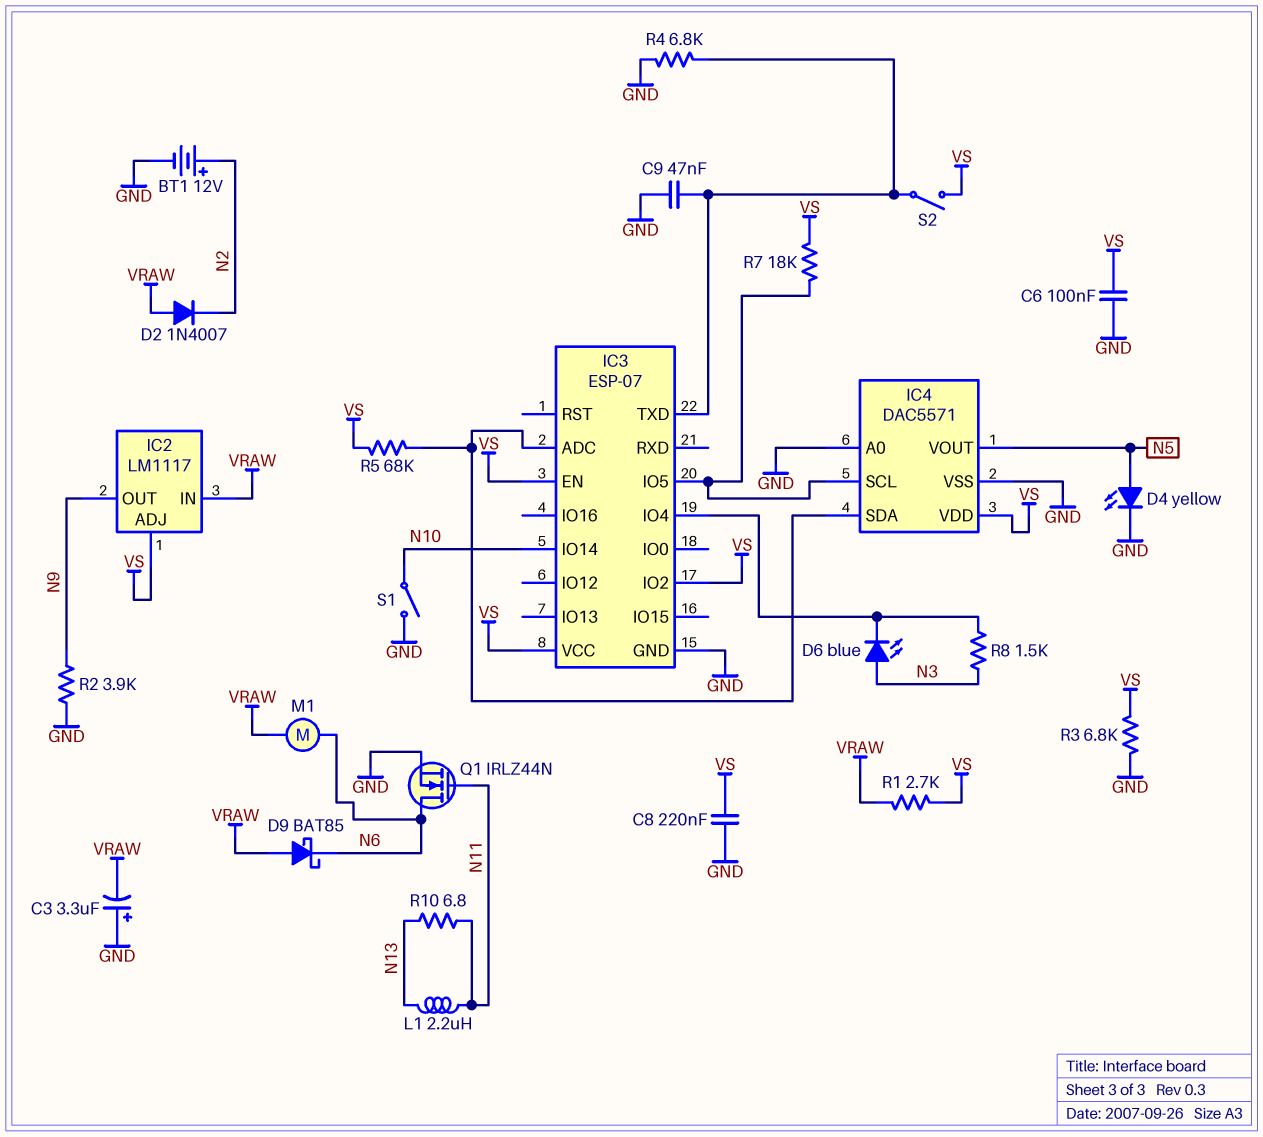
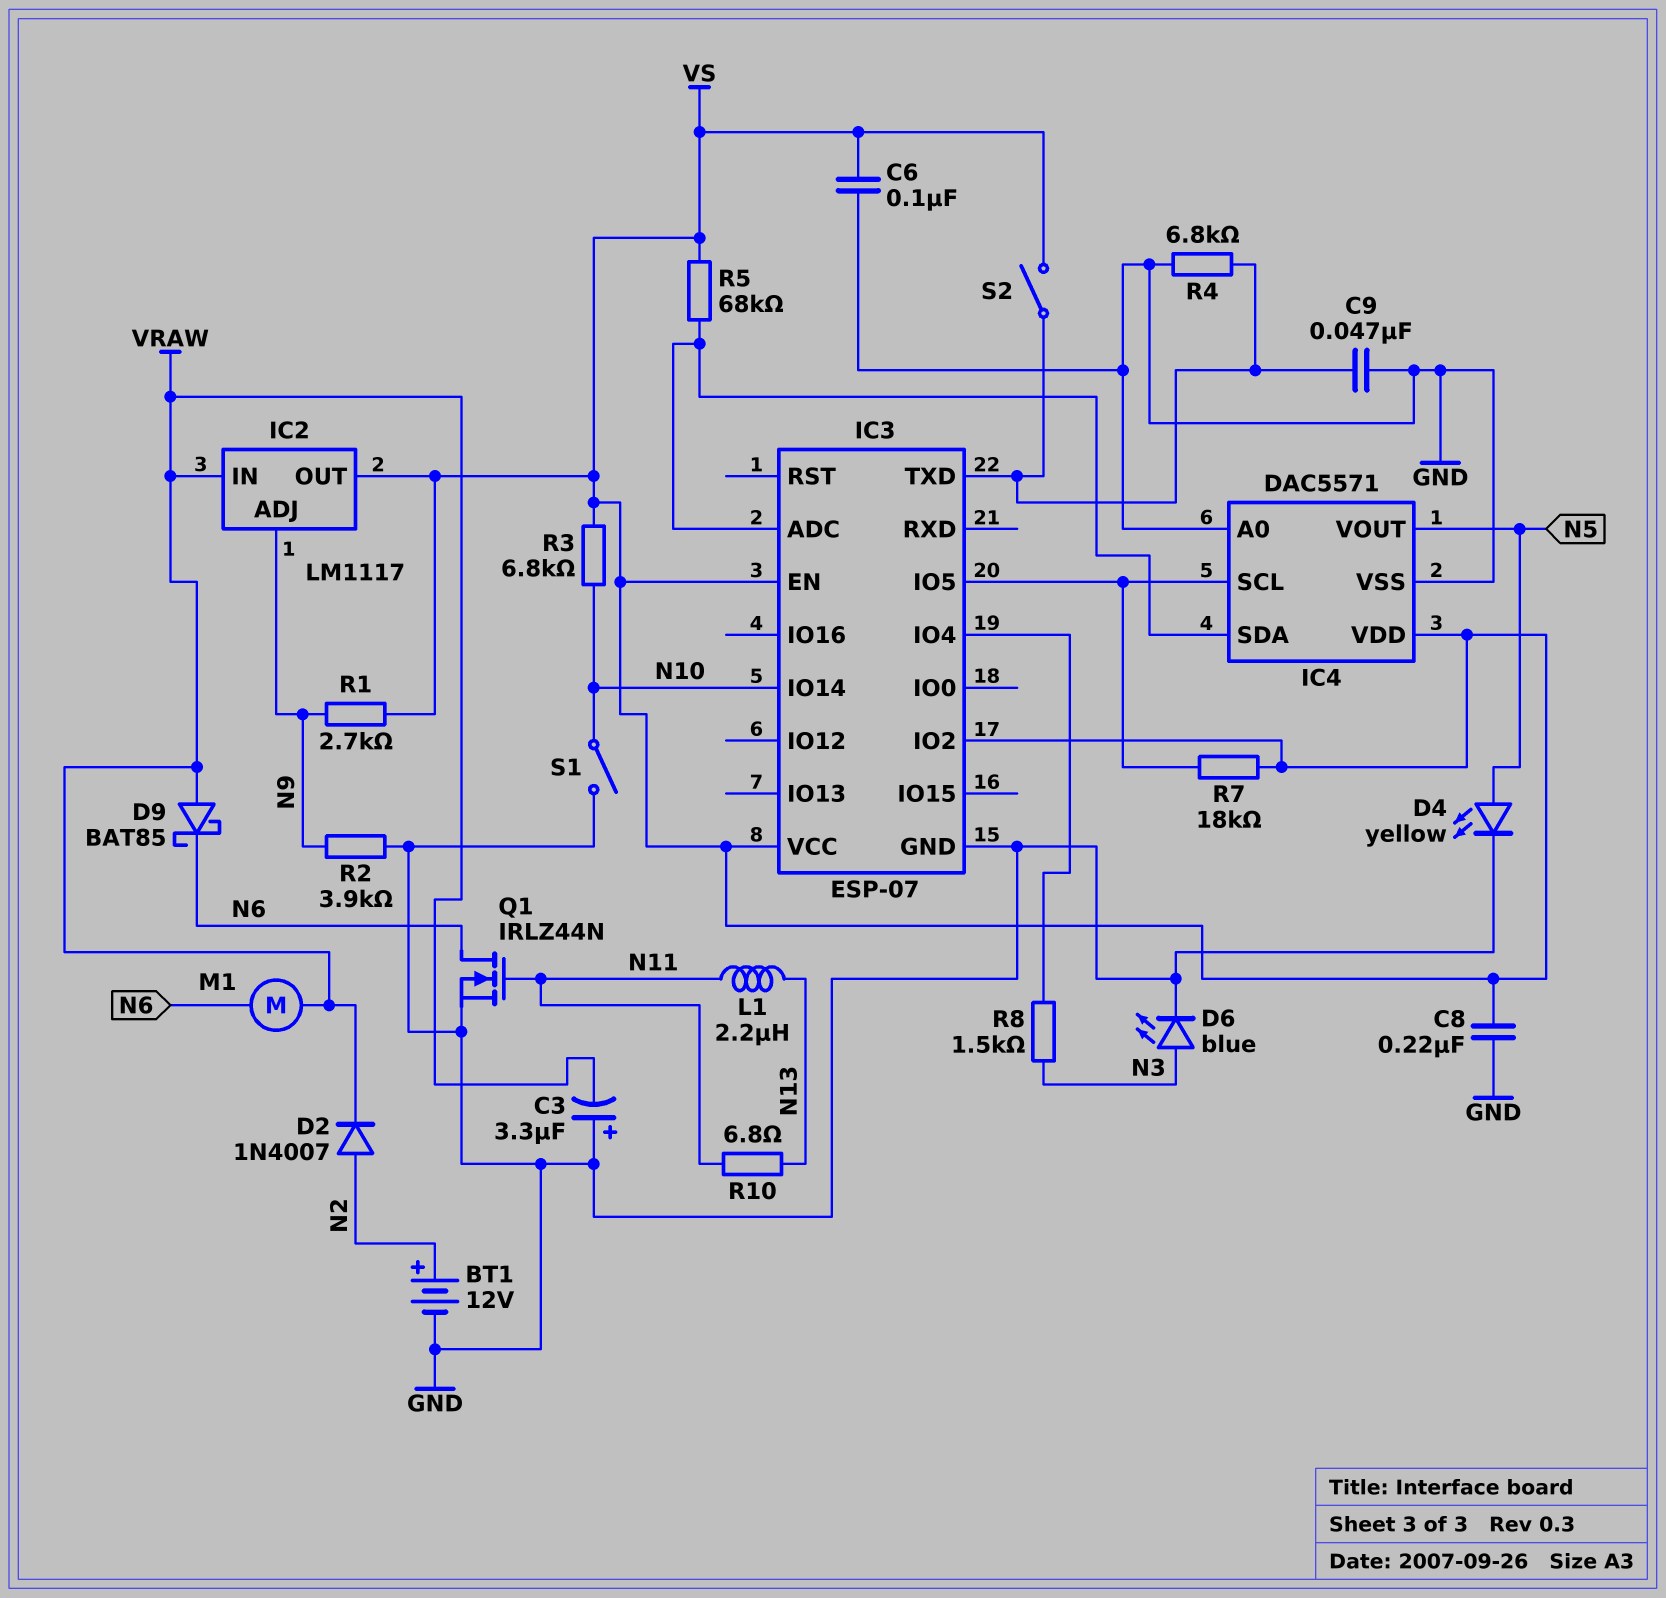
D2: diode 1N4007 (A VRAW, K N2) -> diode 1N4007 (A N2, K VRAW)
D6: LED blue (A N3, K IC3/IO4) -> LED blue (A N3, K GND)
IC2 pin ADJ: VS -> N9
IC2 pin OUT: N9 -> VS
R1: 2.7k (VRAW, VS) -> 2.7k (N9, VS)
R3: 6.8k (GND, VS) -> 6.8k (N10, VS)

